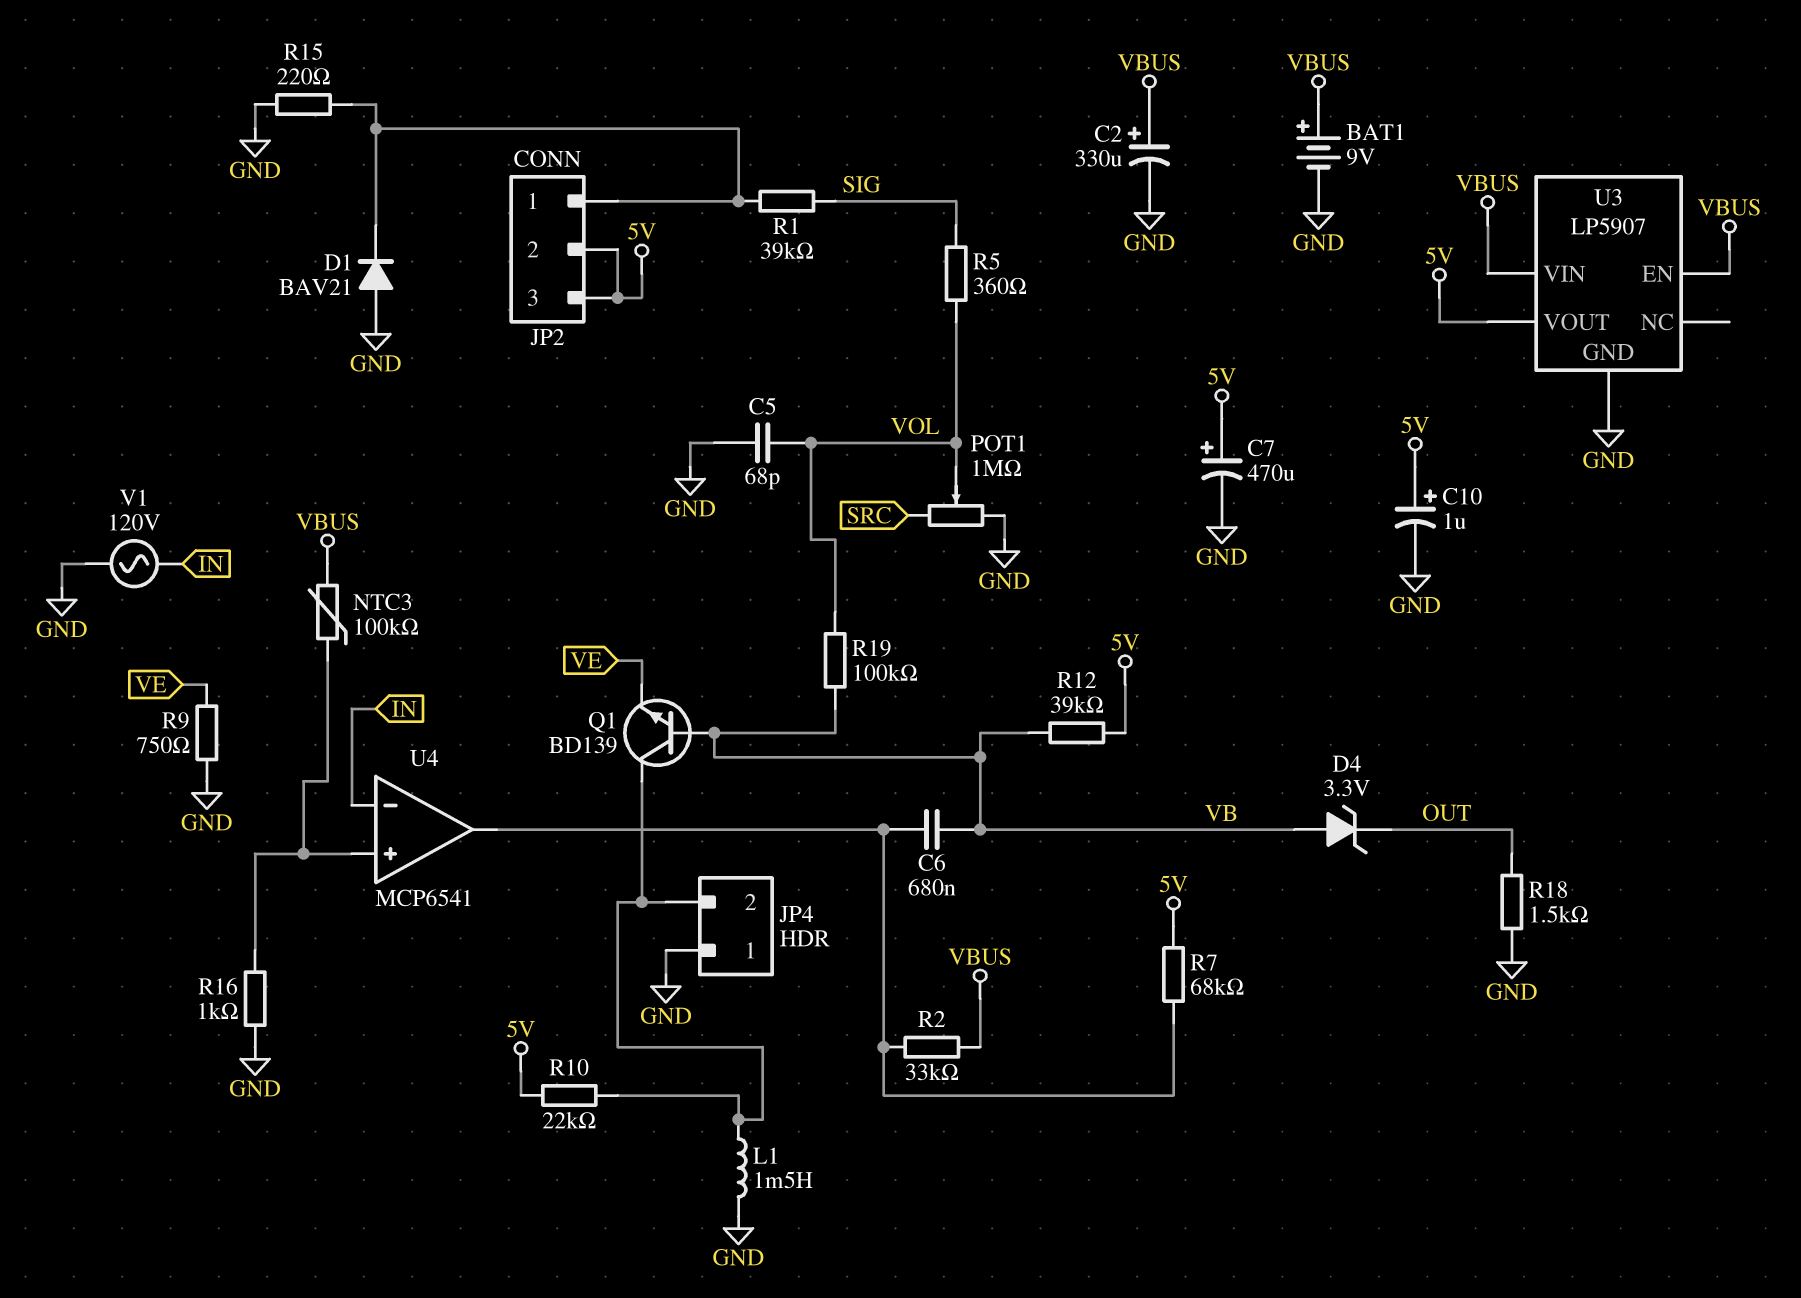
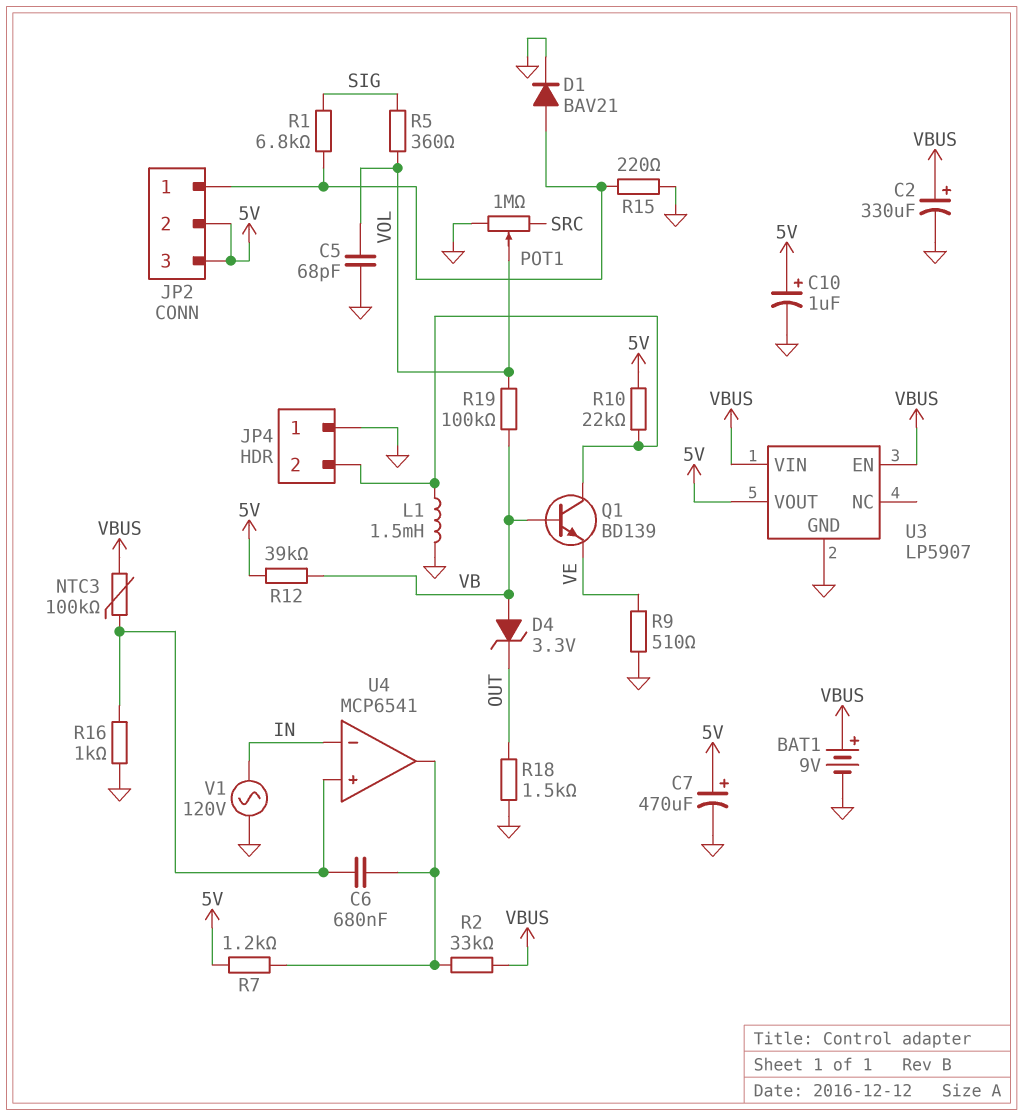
C6: 680nF (U4/out, VB) -> 680nF (U4/in+, U4/out)
D1: diode BAV21 (A GND, K JP2/1) -> diode BAV21 (A JP2/1, K GND)
R1: 39k (JP2/1, SIG) -> 6.8k (JP2/1, SIG)
R7: 68k (5V, U4/out) -> 1.2k (5V, U4/out)
R9: 750 (GND, VE) -> 510 (GND, VE)

